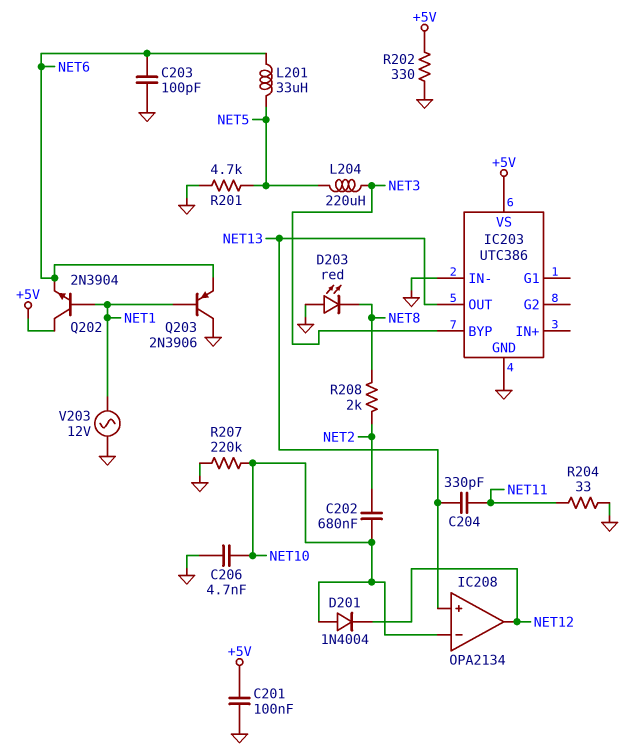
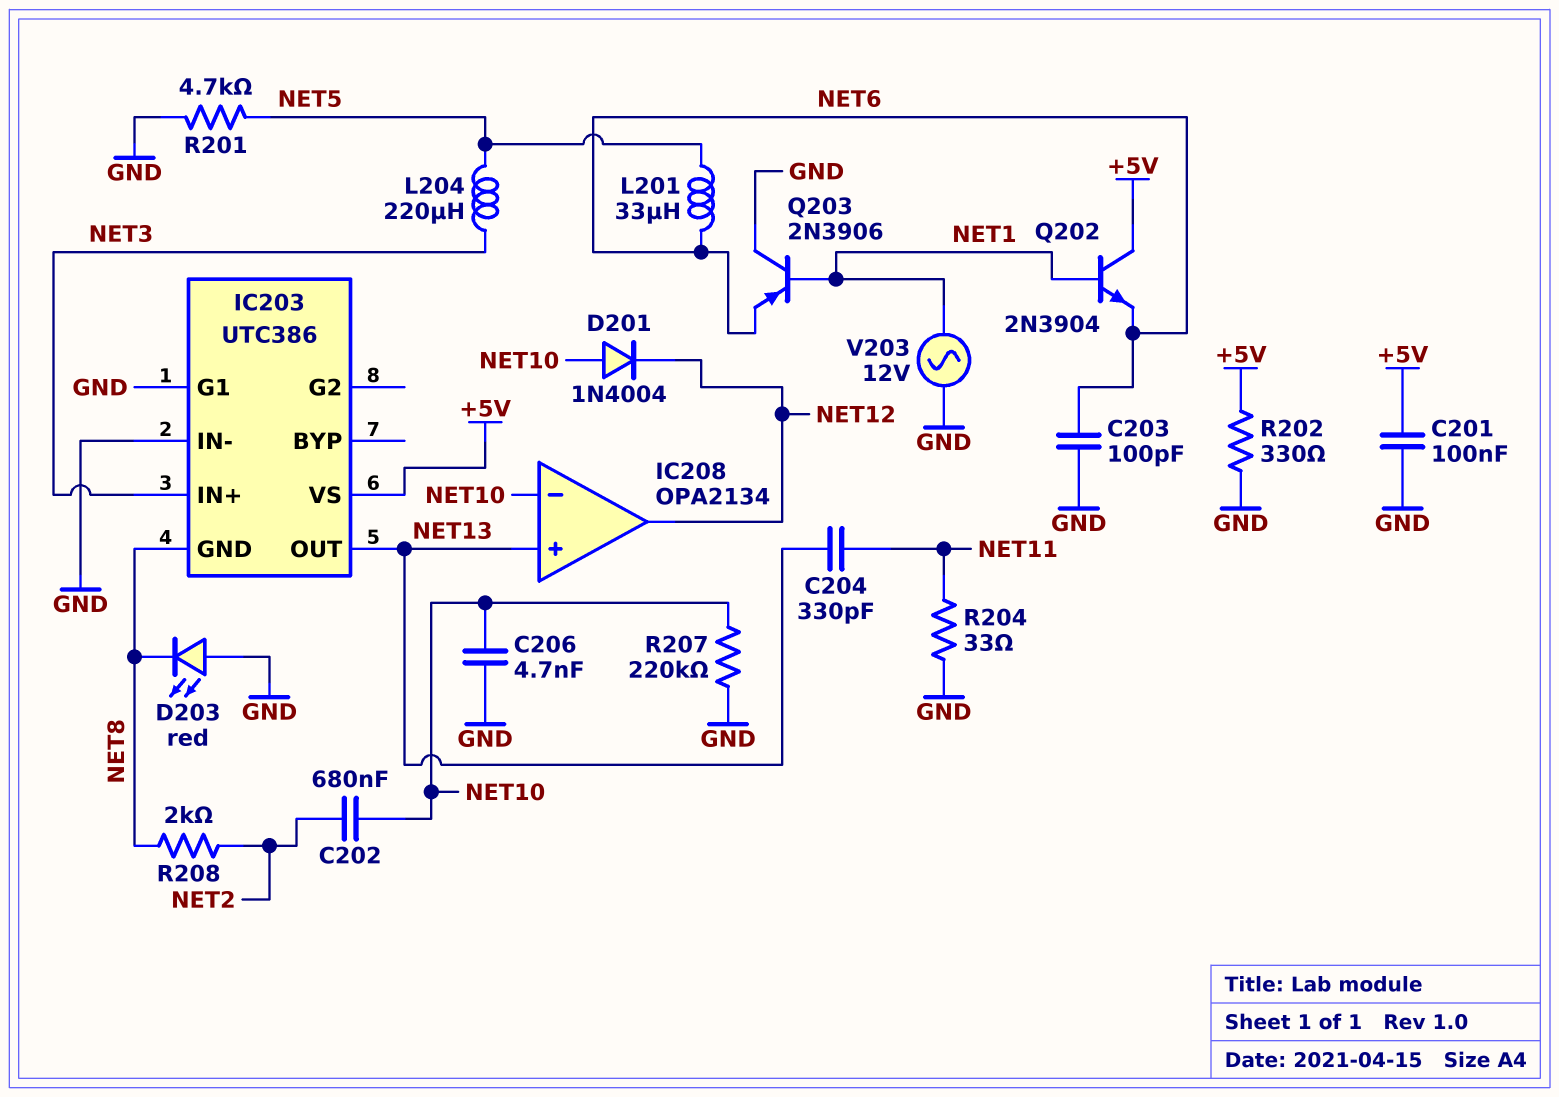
IC203 pin BYP: NET3 -> none
IC203 pin G1: none -> GND
IC203 pin GND: GND -> NET8
IC203 pin IN+: none -> NET3

